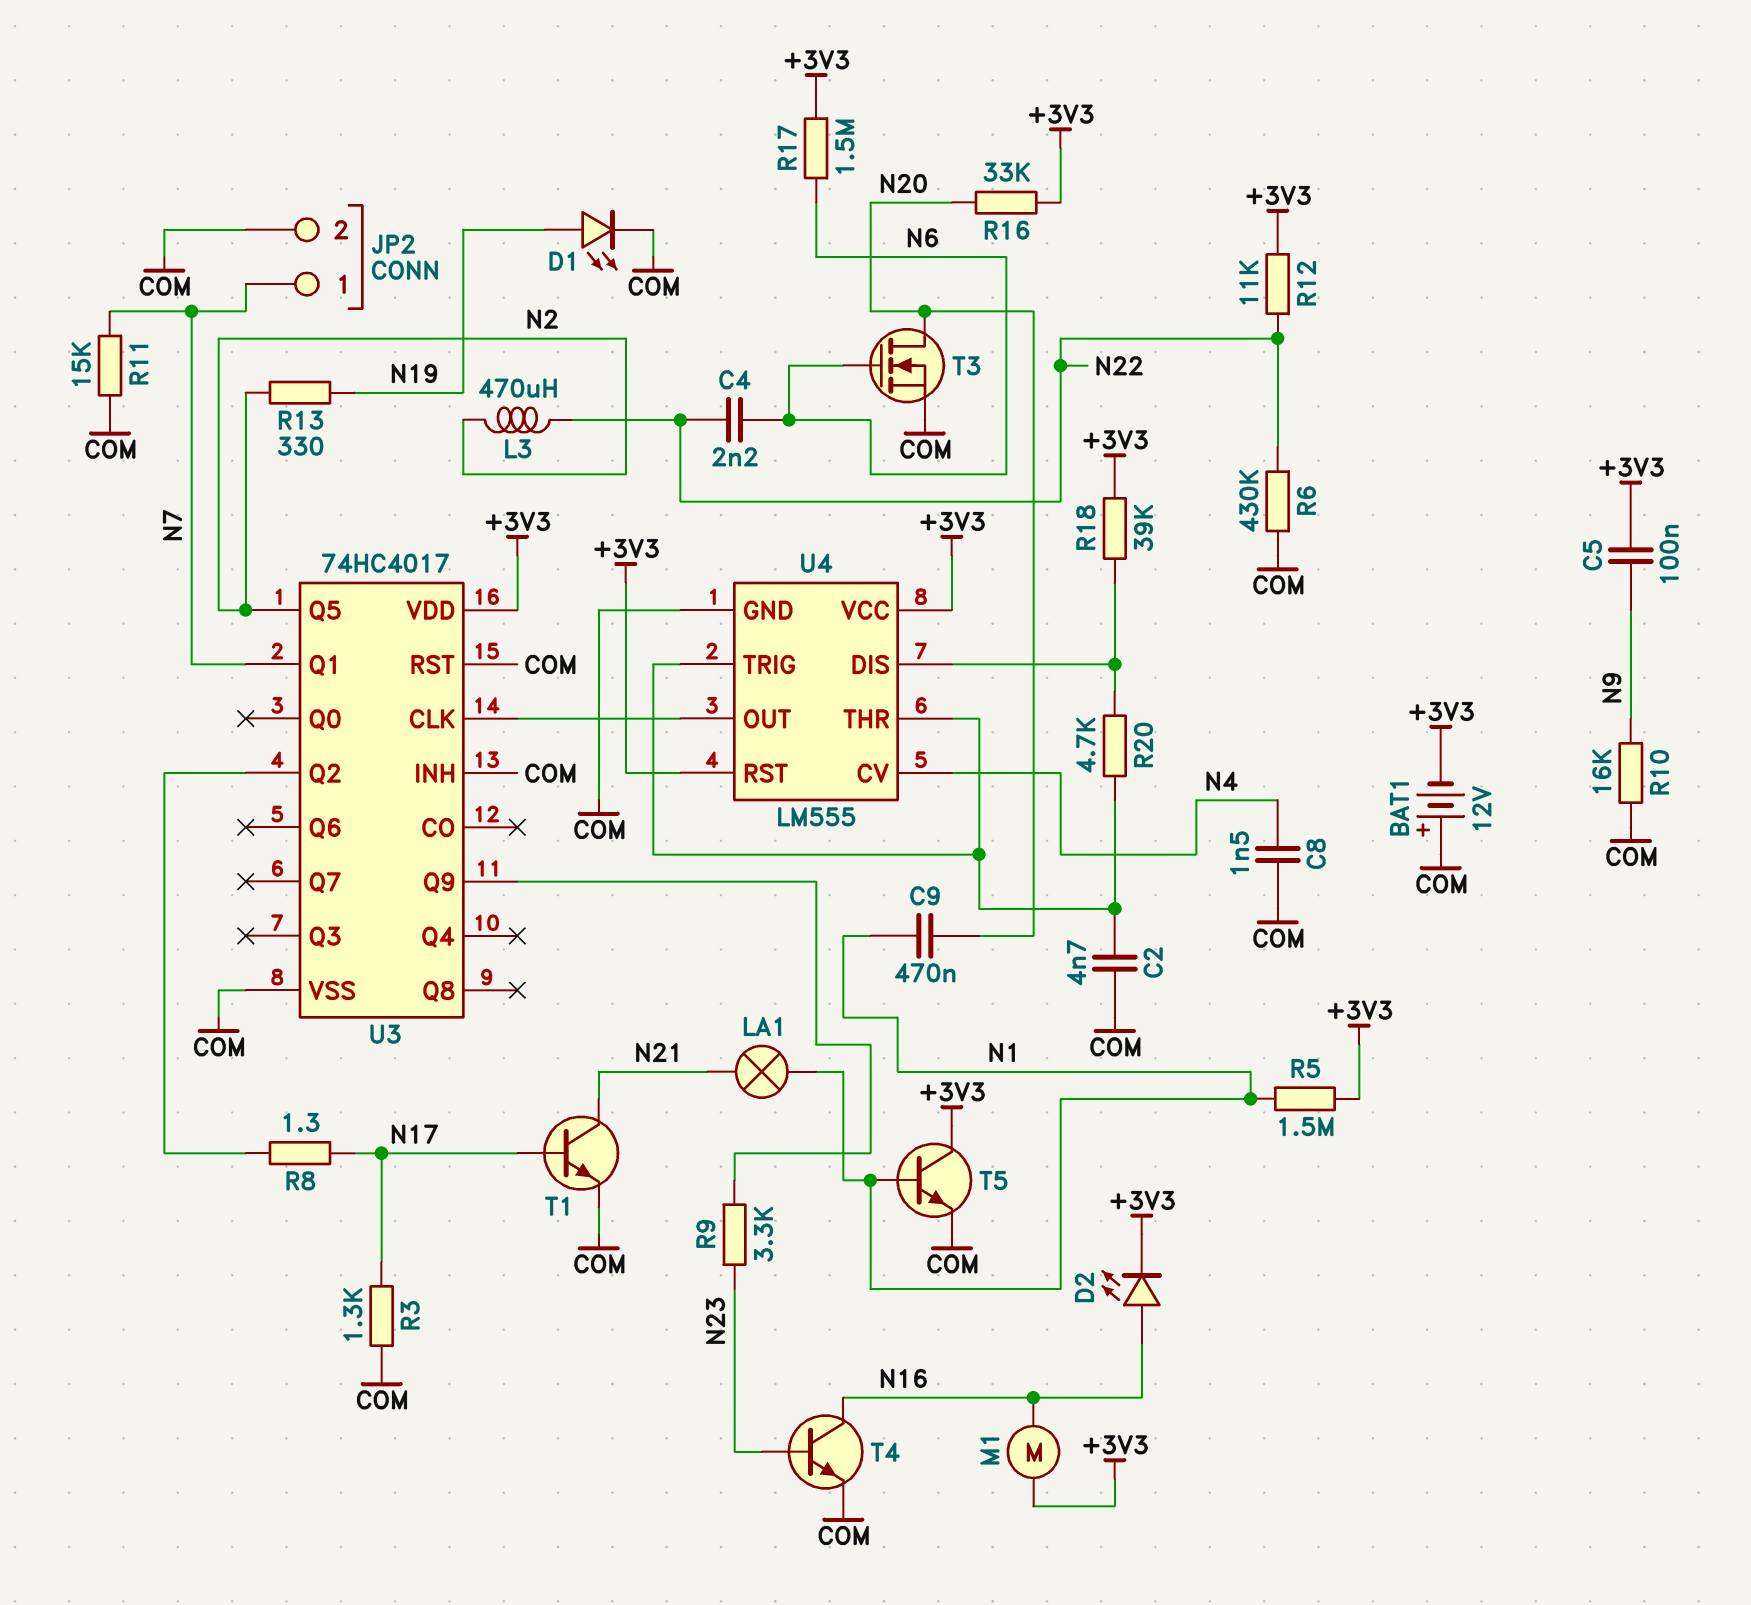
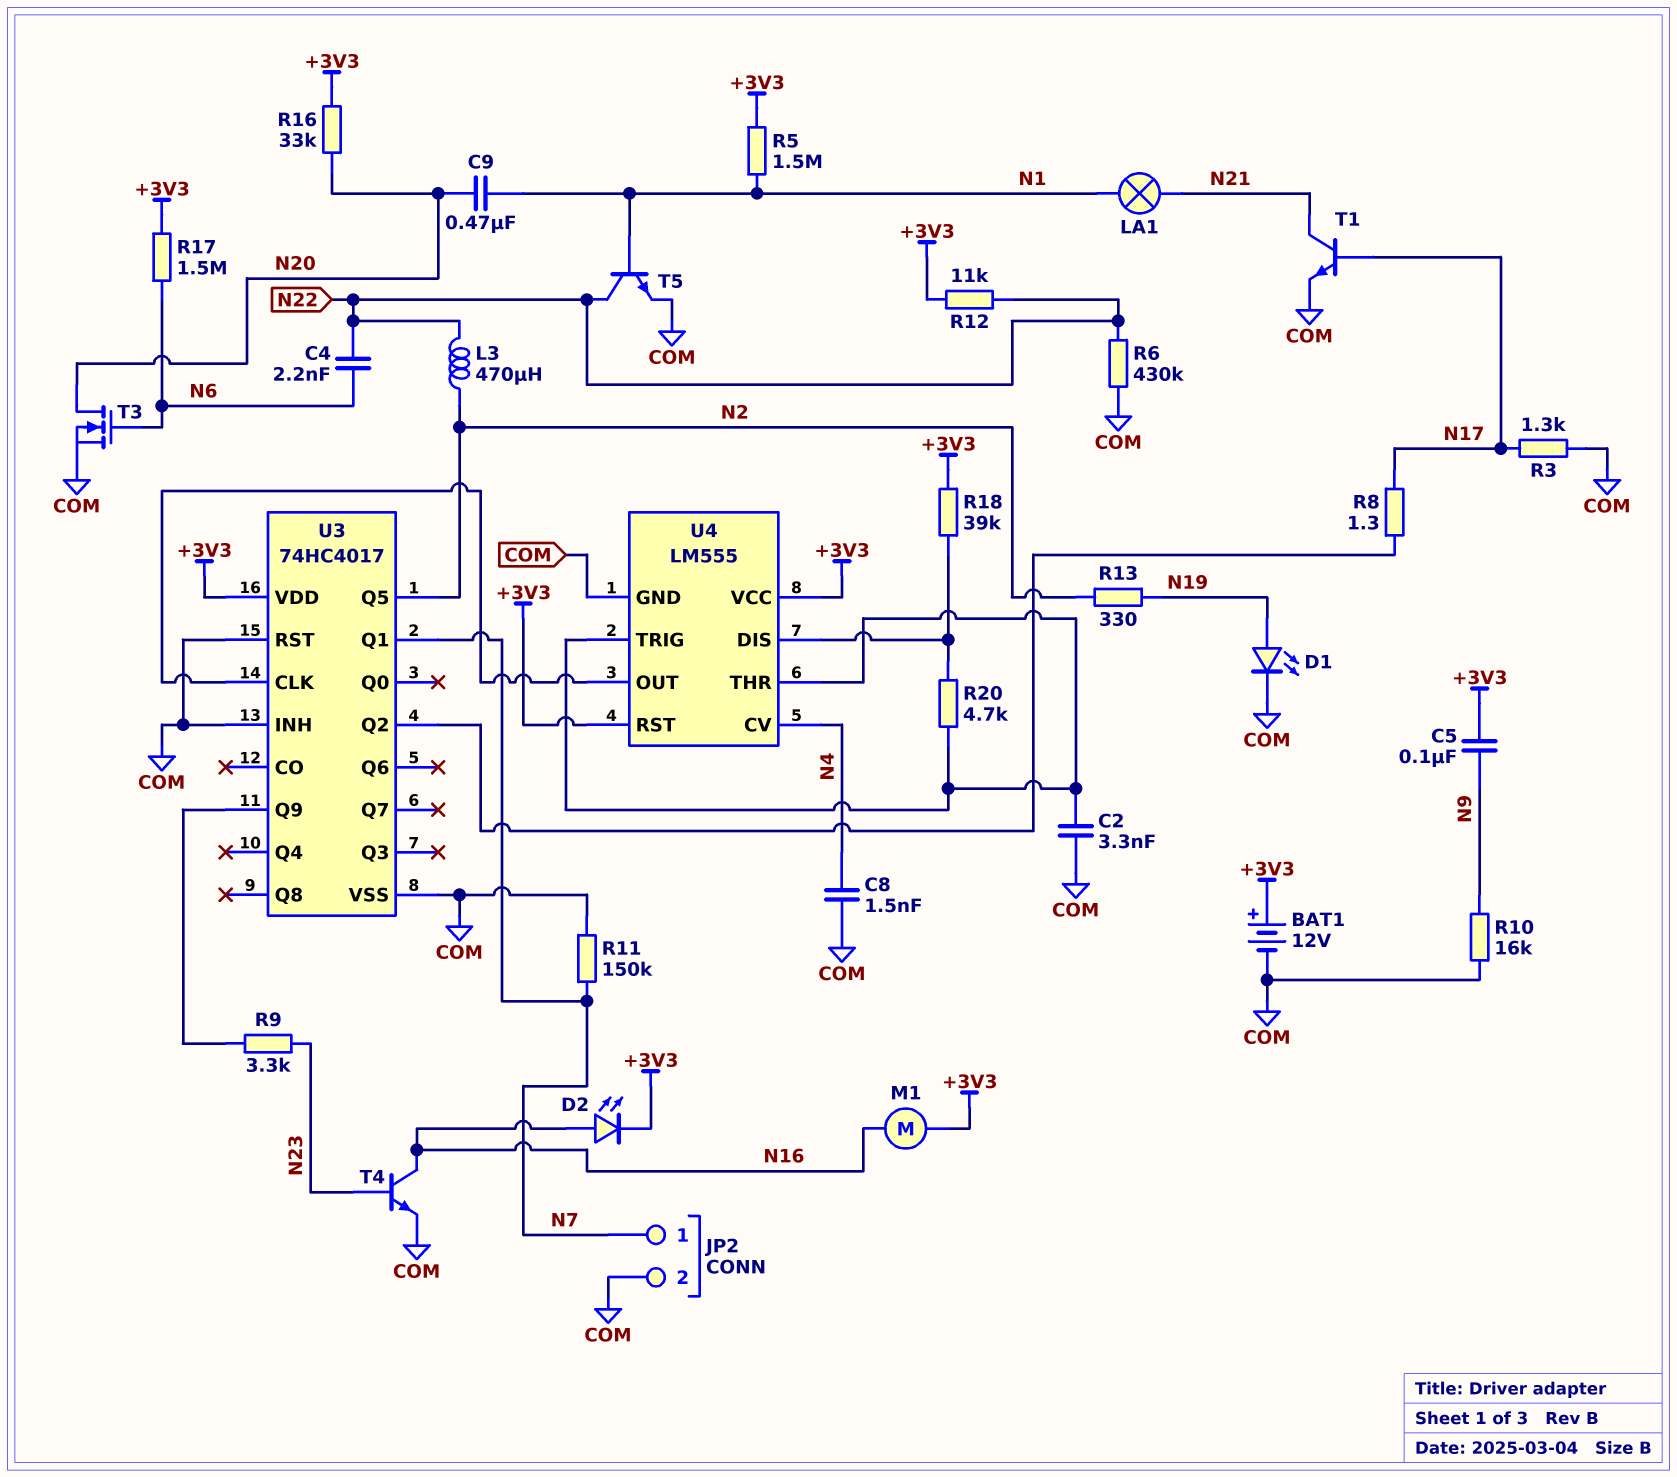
BAT1: 12V (plus COM, minus +3V3) -> 12V (plus +3V3, minus COM)
C2: 4.7nF (COM, U4/THR) -> 3.3nF (COM, U4/THR)
R11: 15k (COM, N7) -> 150k (COM, N7)
T5: NPN (B N1, C +3V3, E COM) -> NPN (B N1, C N22, E COM)

